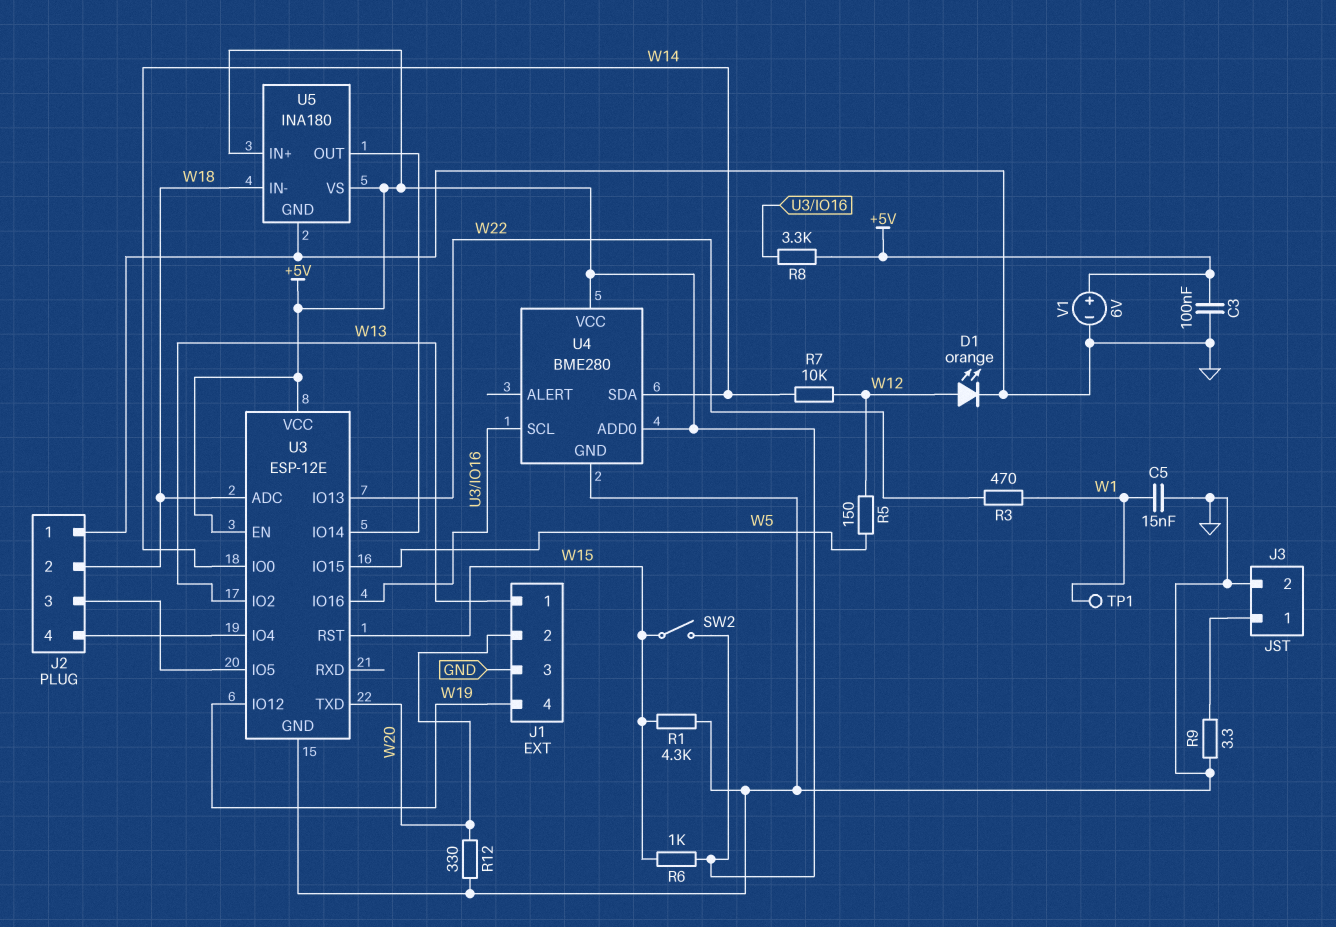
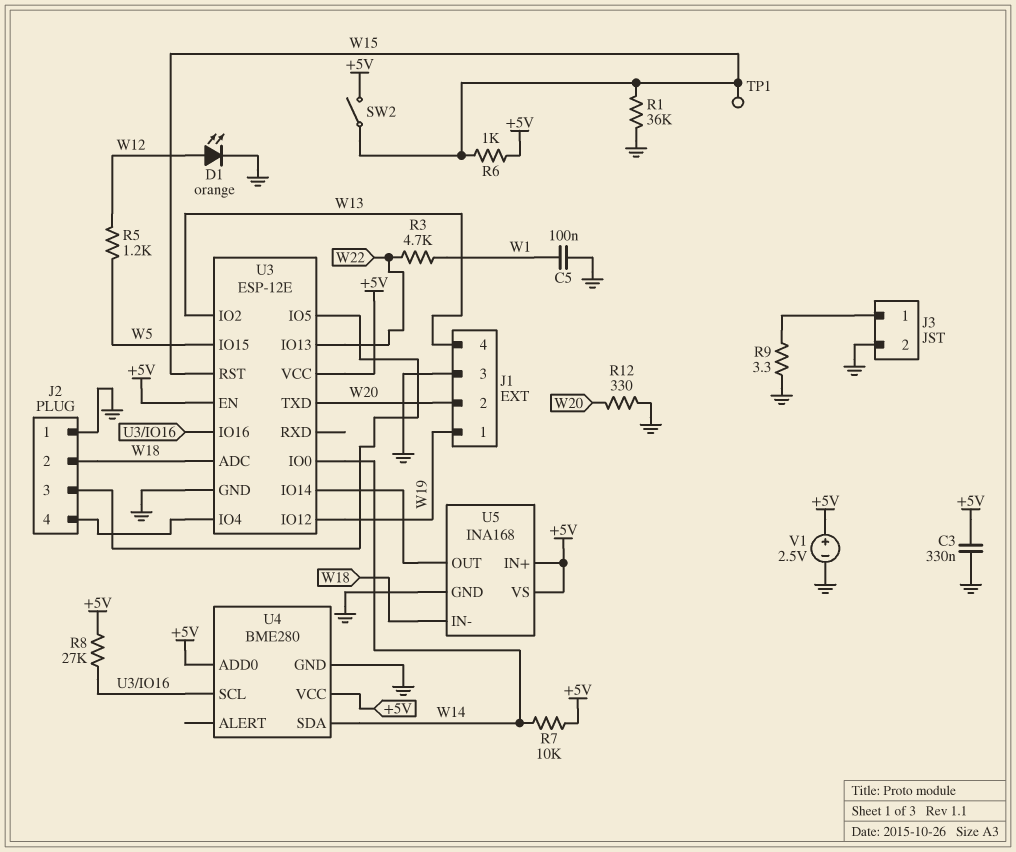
C3: 100nF (+5V, GND) -> 330nF (+5V, GND)
C5: 15nF (GND, W1) -> 100nF (GND, W1)
J1 pin 1: W13 -> W19
J1 pin 4: W19 -> W13
R1: 4.3k (GND, W15) -> 36k (GND, W15)
R3: 470 (W1, W22) -> 4.7k (W1, W22)
R5: 150 (W5, W12) -> 1.2k (W5, W12)
R7: 10k (W12, W14) -> 10k (+5V, W14)
R8: 3.3k (+5V, U3/IO16) -> 27k (+5V, U3/IO16)
TP1: test point (W1) -> test point (W15)
U5: INA180 -> INA168
V1: 6V (plus +5V, minus GND) -> 2.5V (plus +5V, minus GND)

